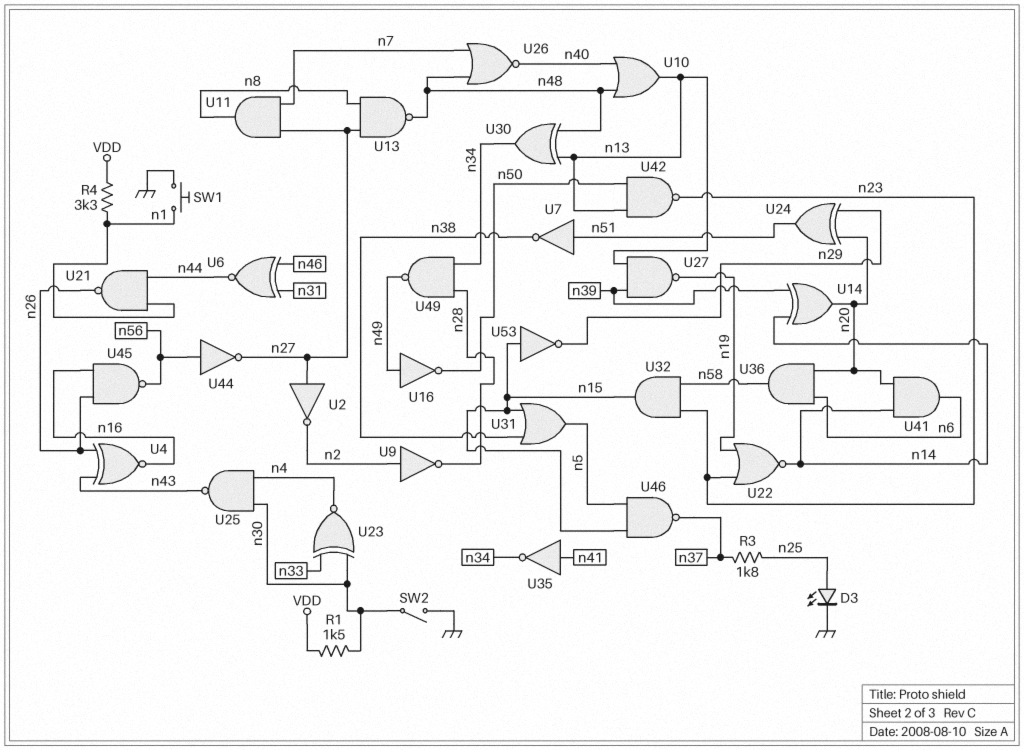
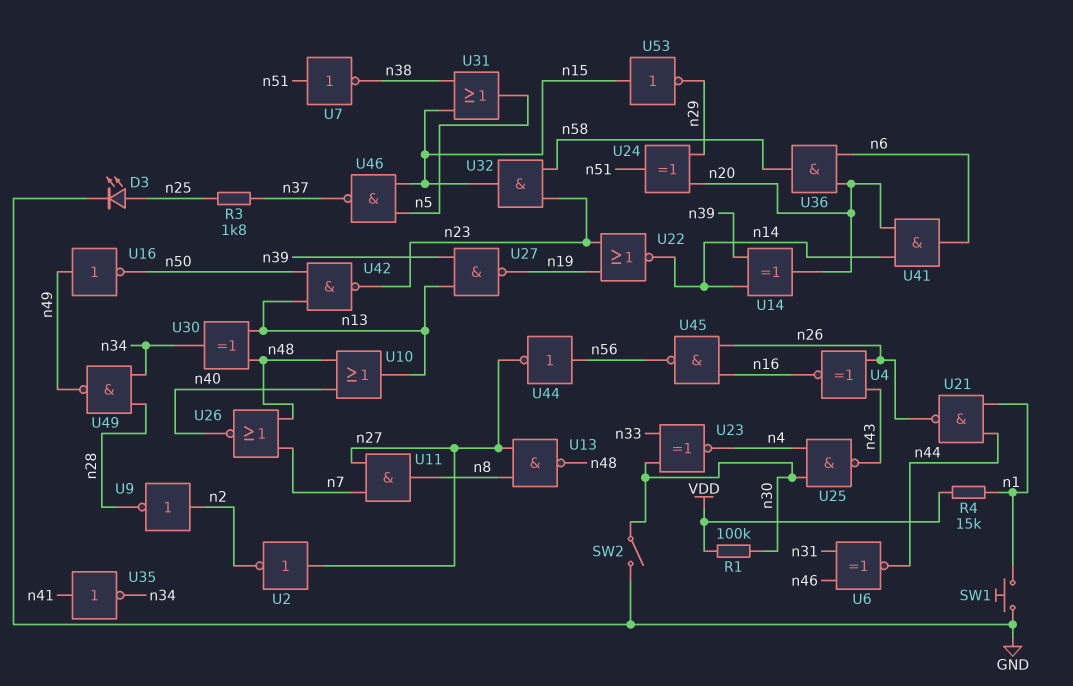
R1: 1.5k (VDD, n30) -> 100k (VDD, n30)
R4: 3.3k (VDD, n1) -> 15k (VDD, n1)

